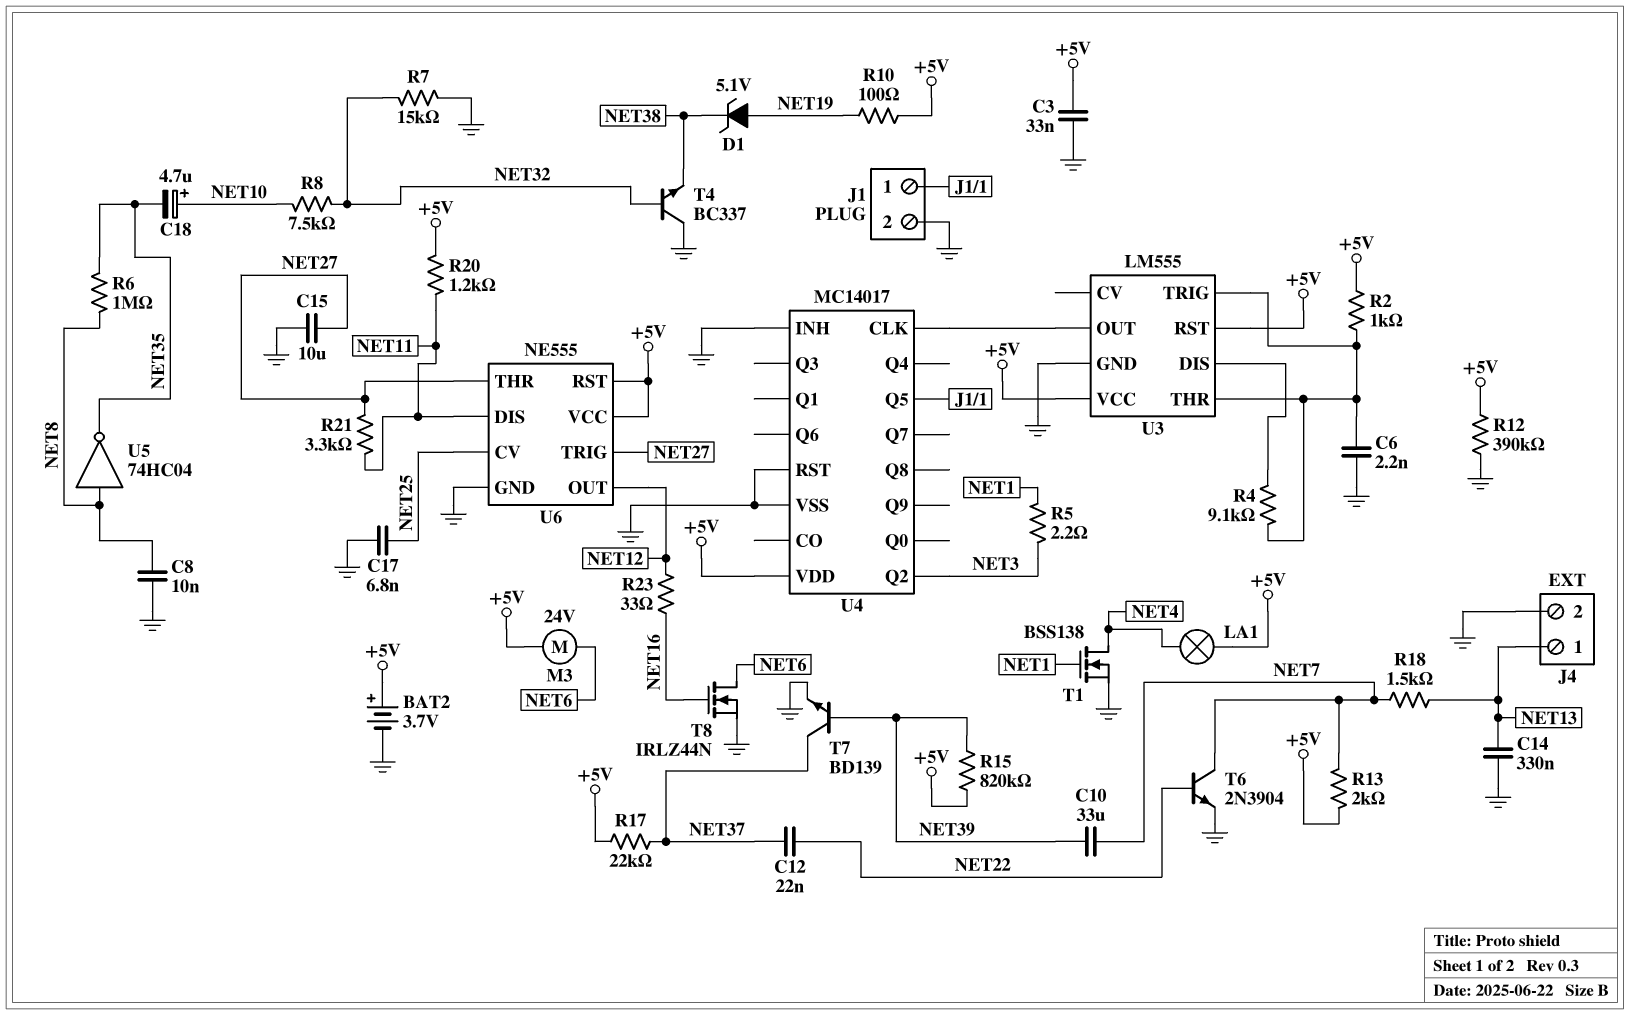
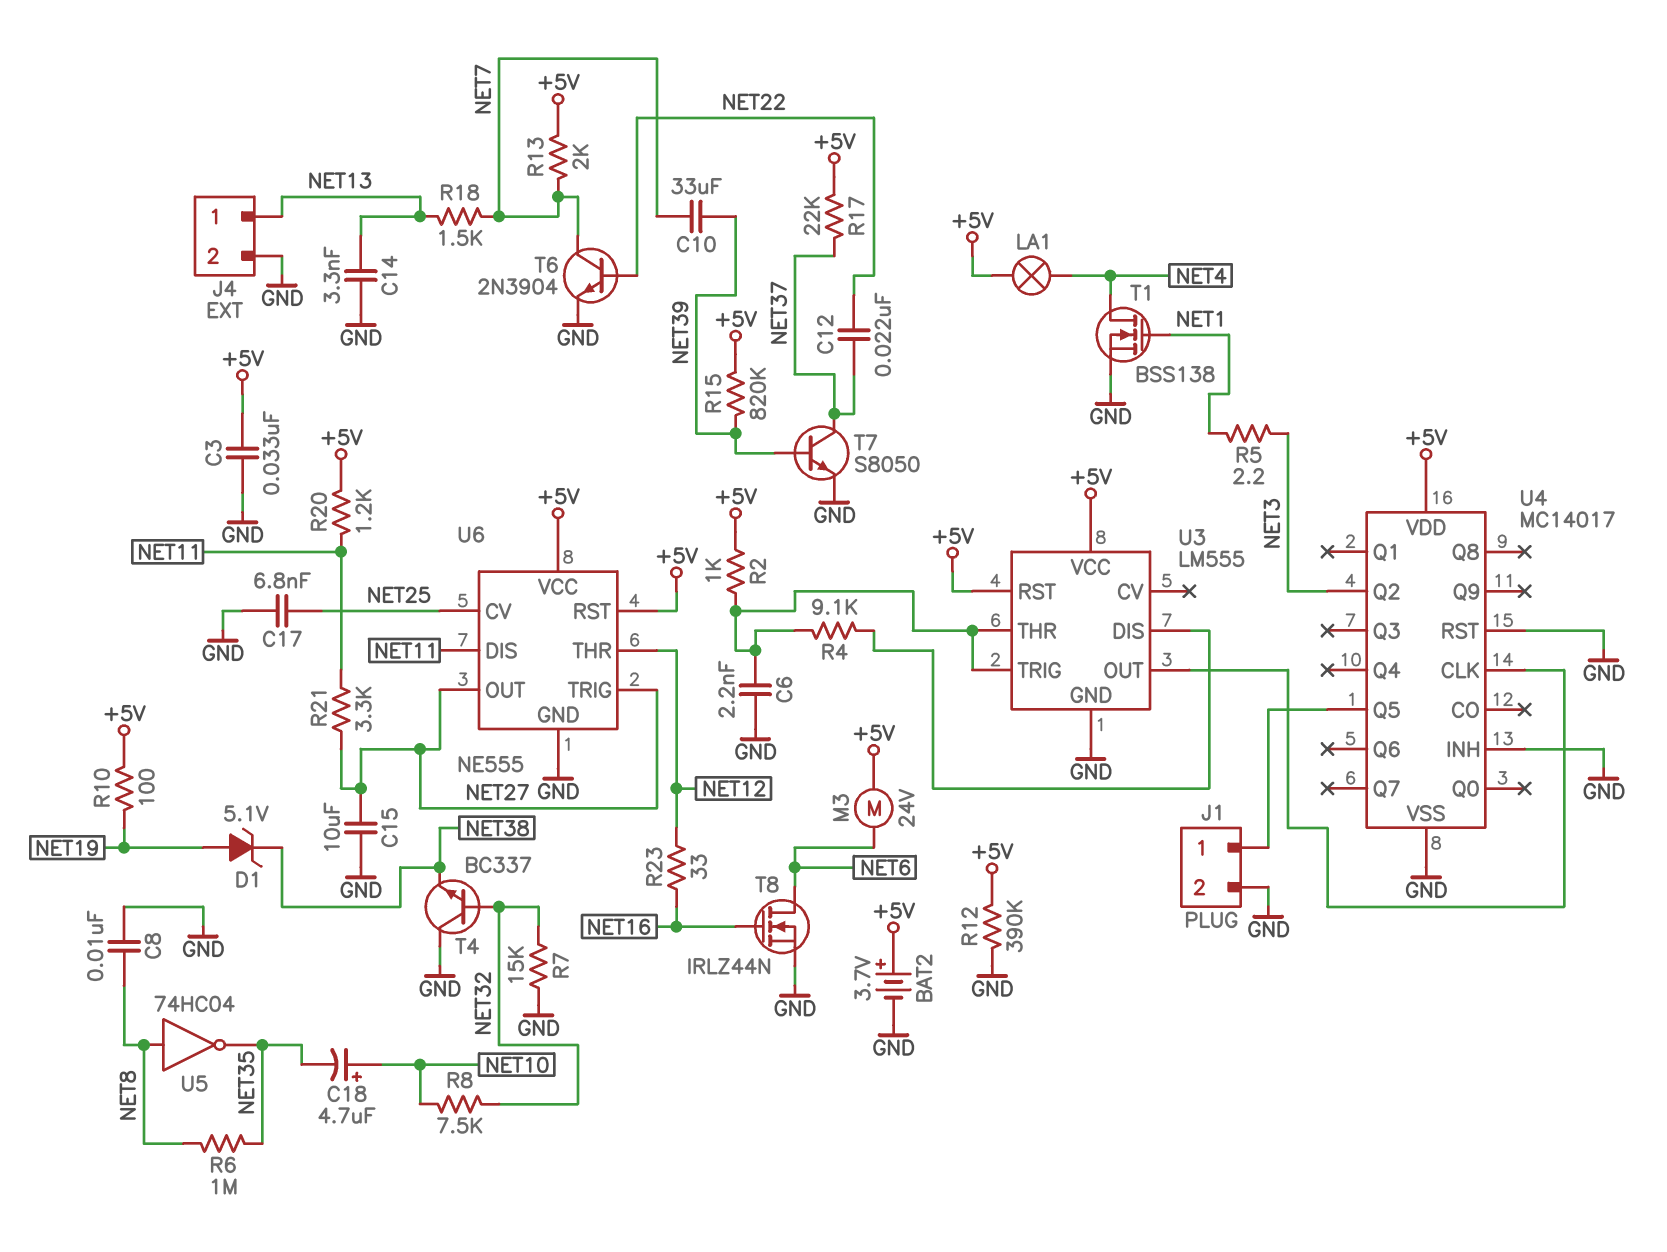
C14: 330nF (GND, NET13) -> 3.3nF (GND, NET13)
T7: NPN BD139 (B NET39, C NET37, E GND) -> NPN S8050 (B NET39, C NET37, E GND)
U6 pin OUT: NET12 -> NET27
U6 pin THR: NET27 -> NET12

